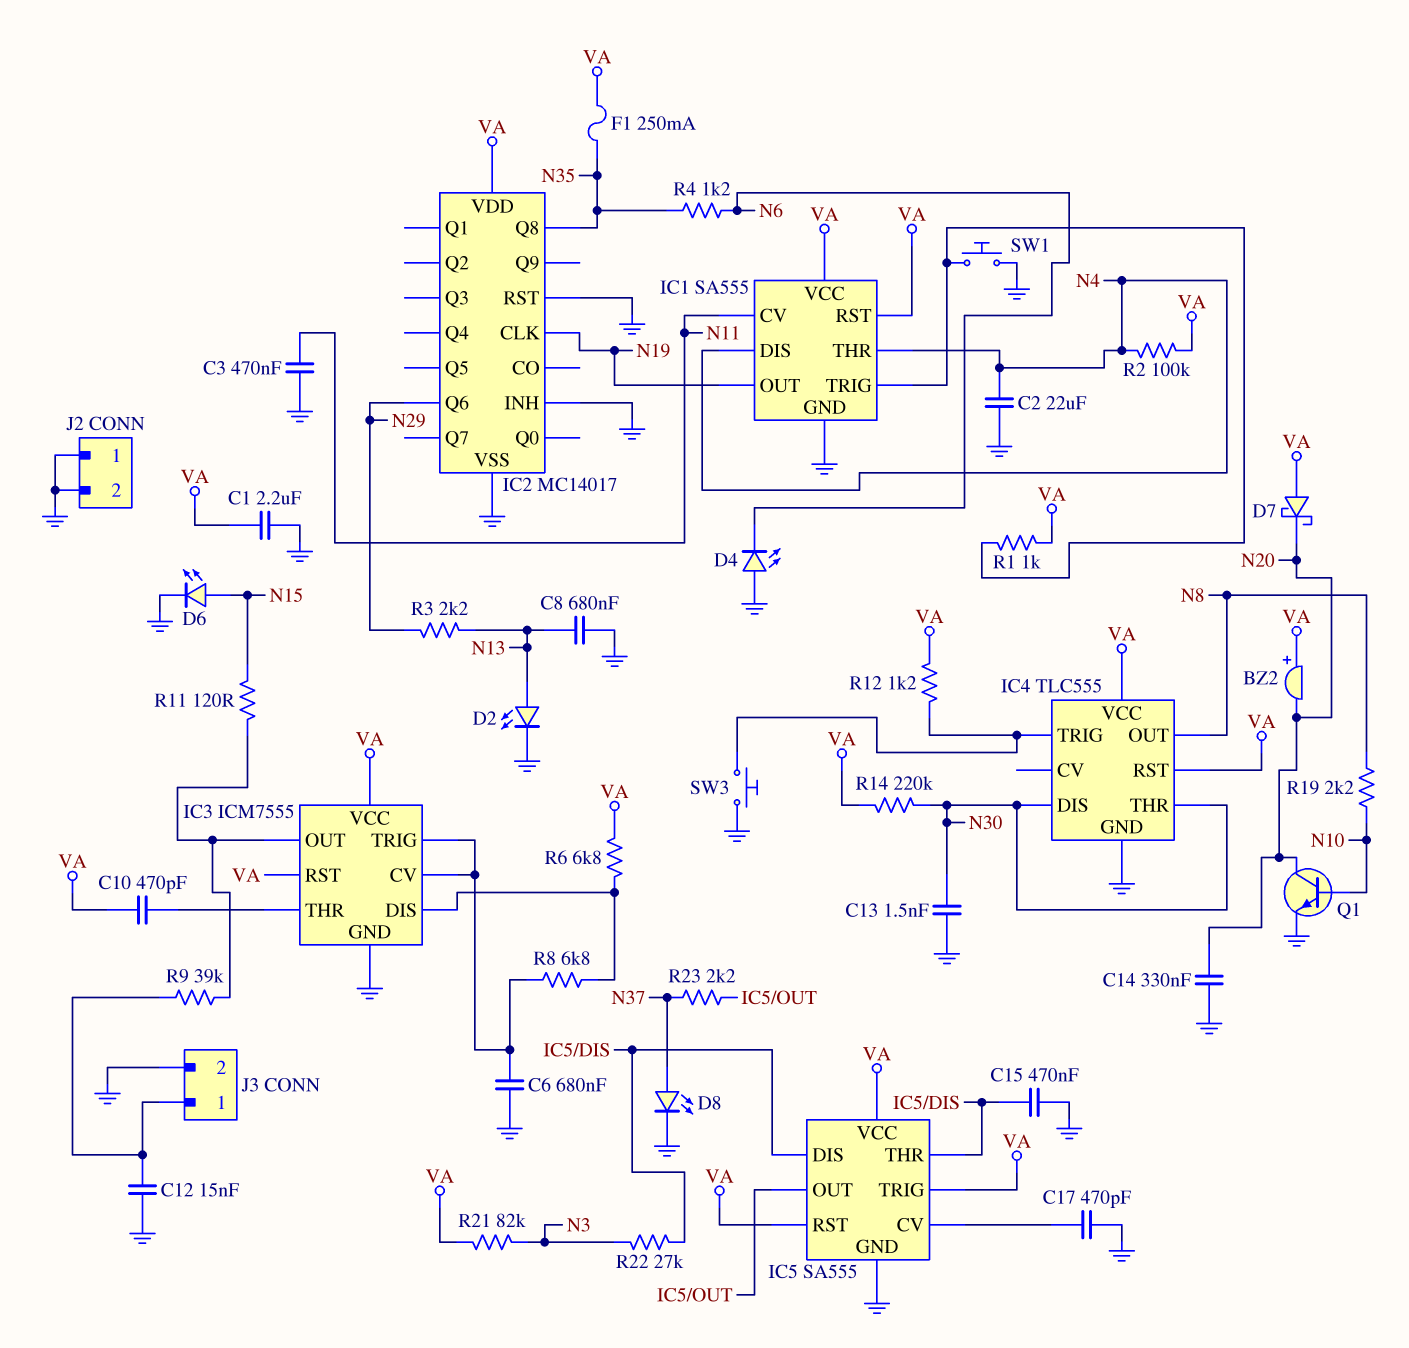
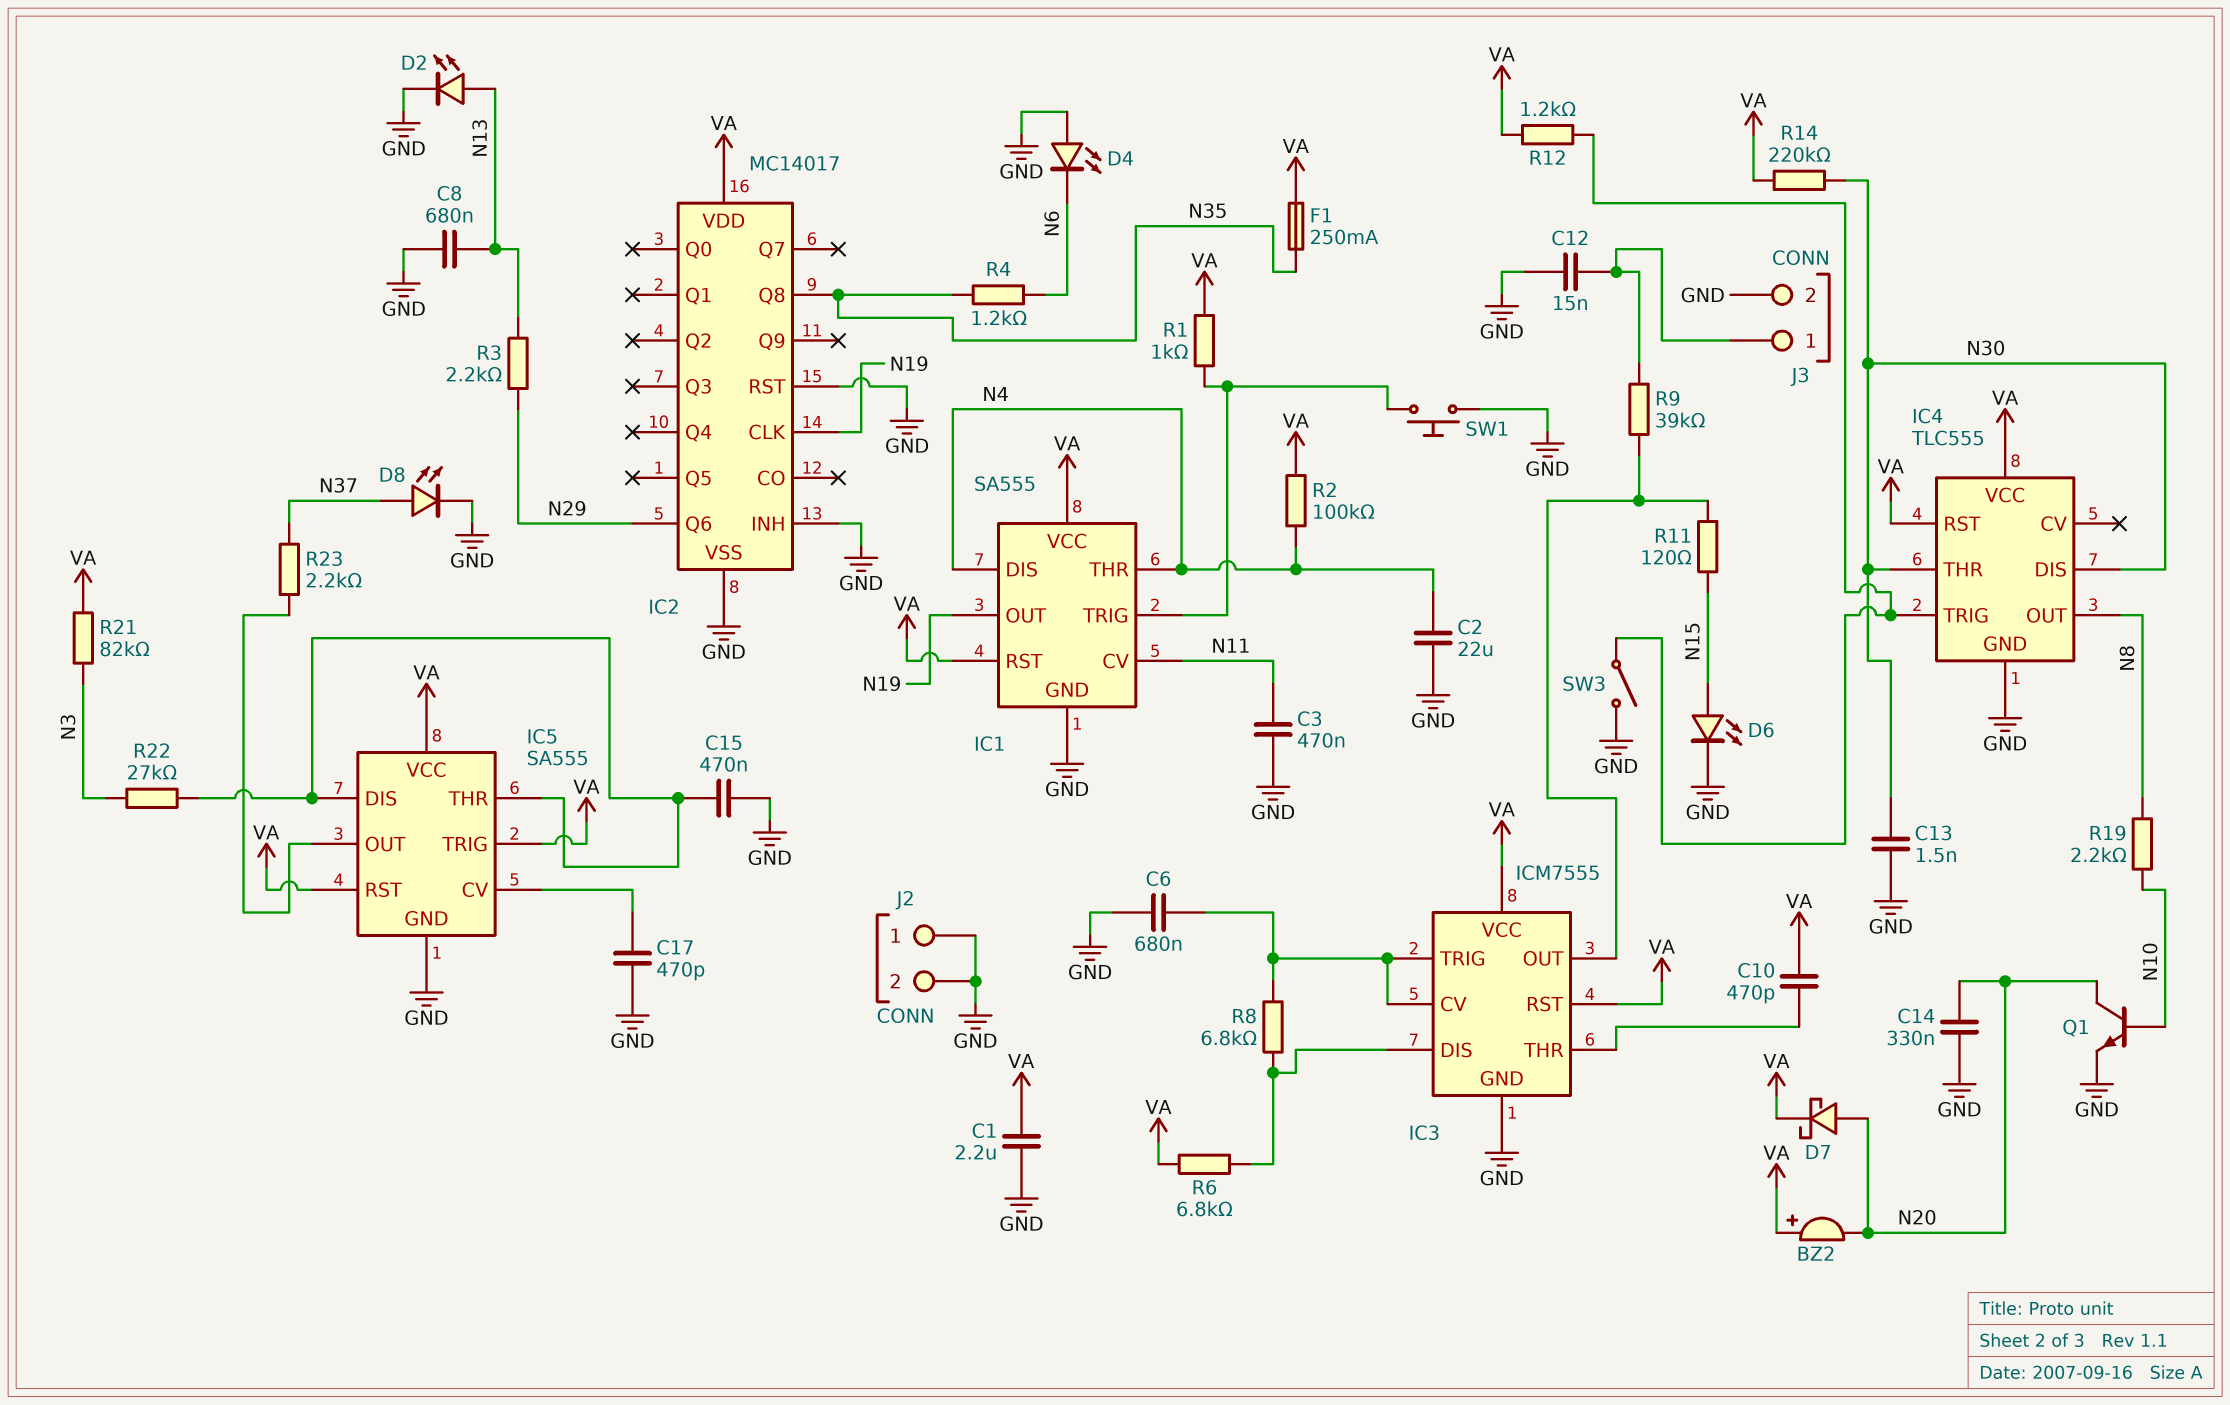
D7: schottky (A VA, K N20) -> schottky (A N20, K VA)
SW3: button (GND, IC4/TRIG) -> switch (GND, IC4/TRIG)

